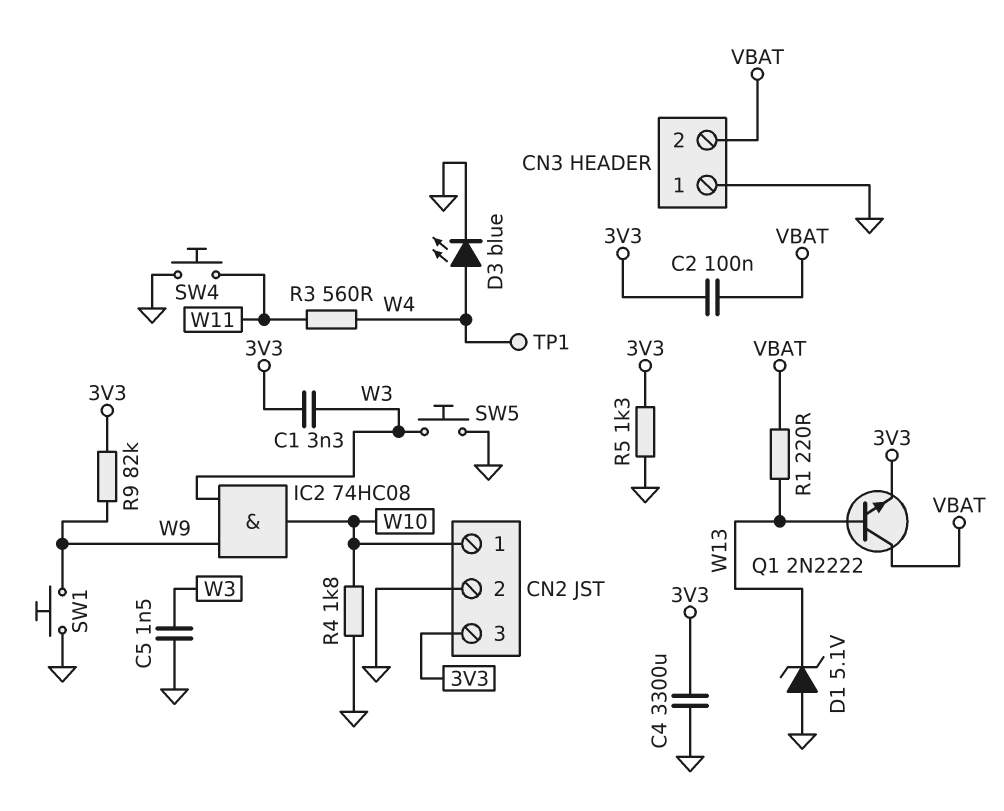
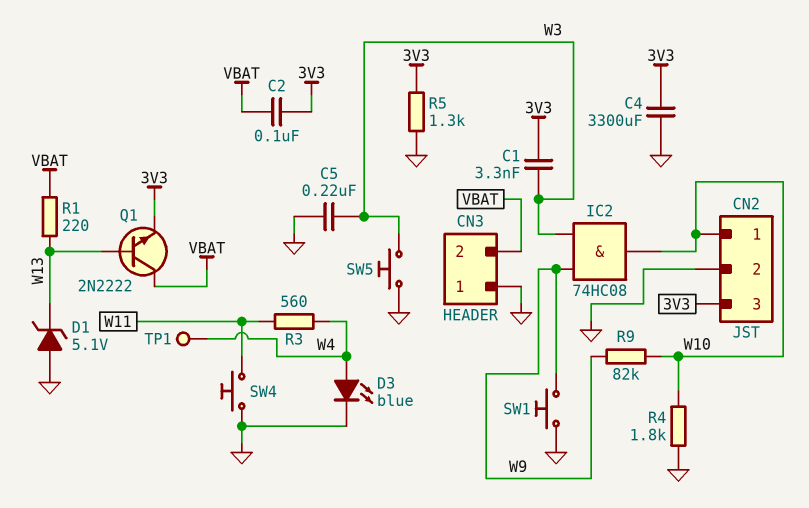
C5: 1.5nF (GND, W3) -> 220nF (GND, W3)
R9: 82k (3V3, W9) -> 82k (W9, W10)

